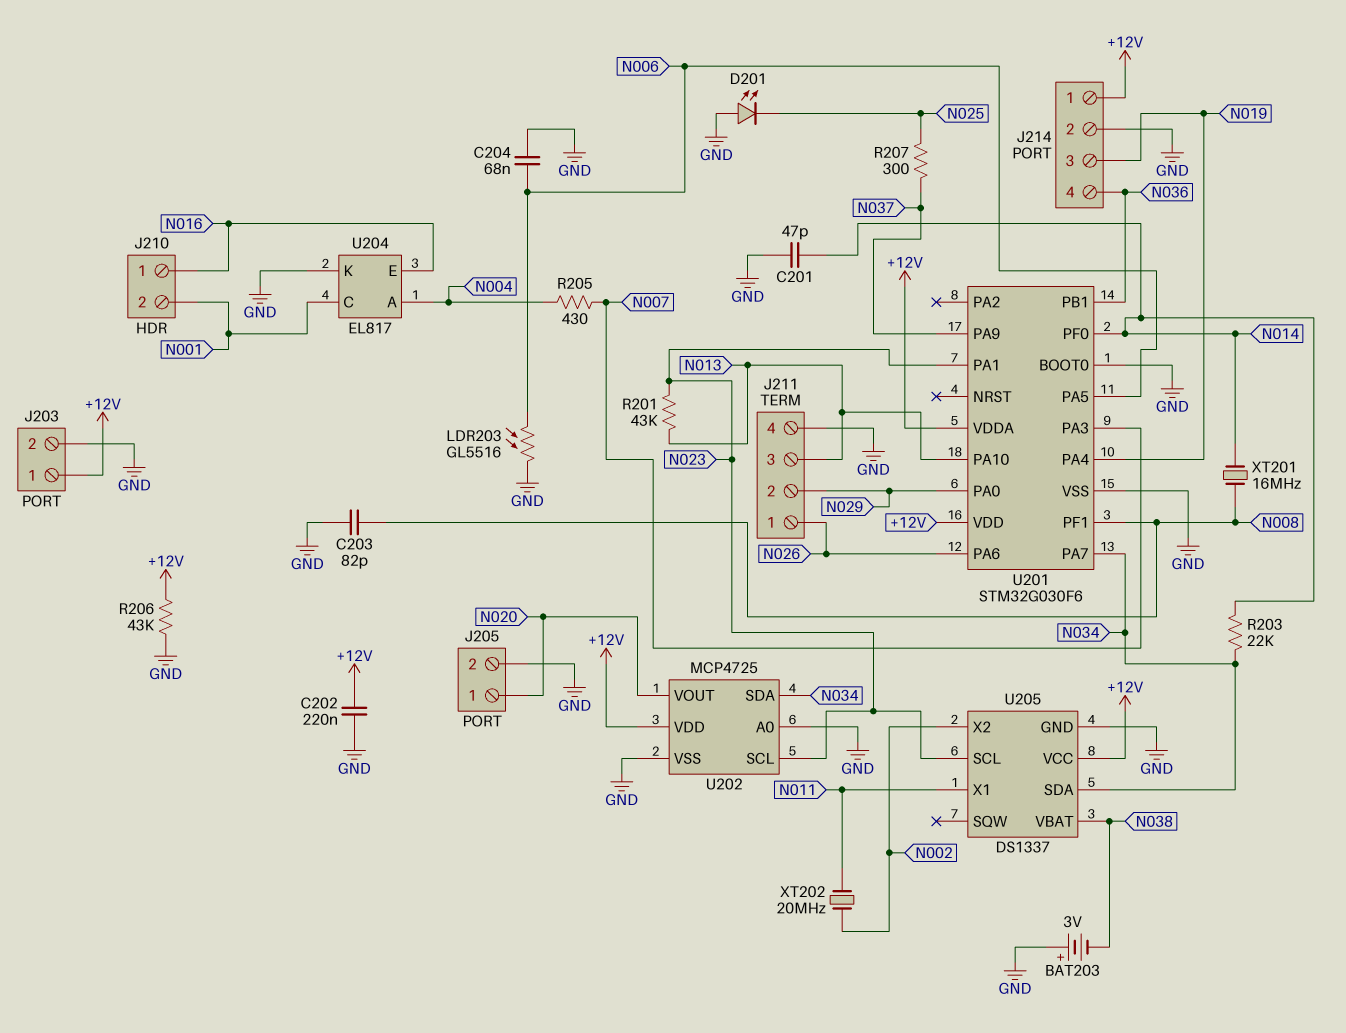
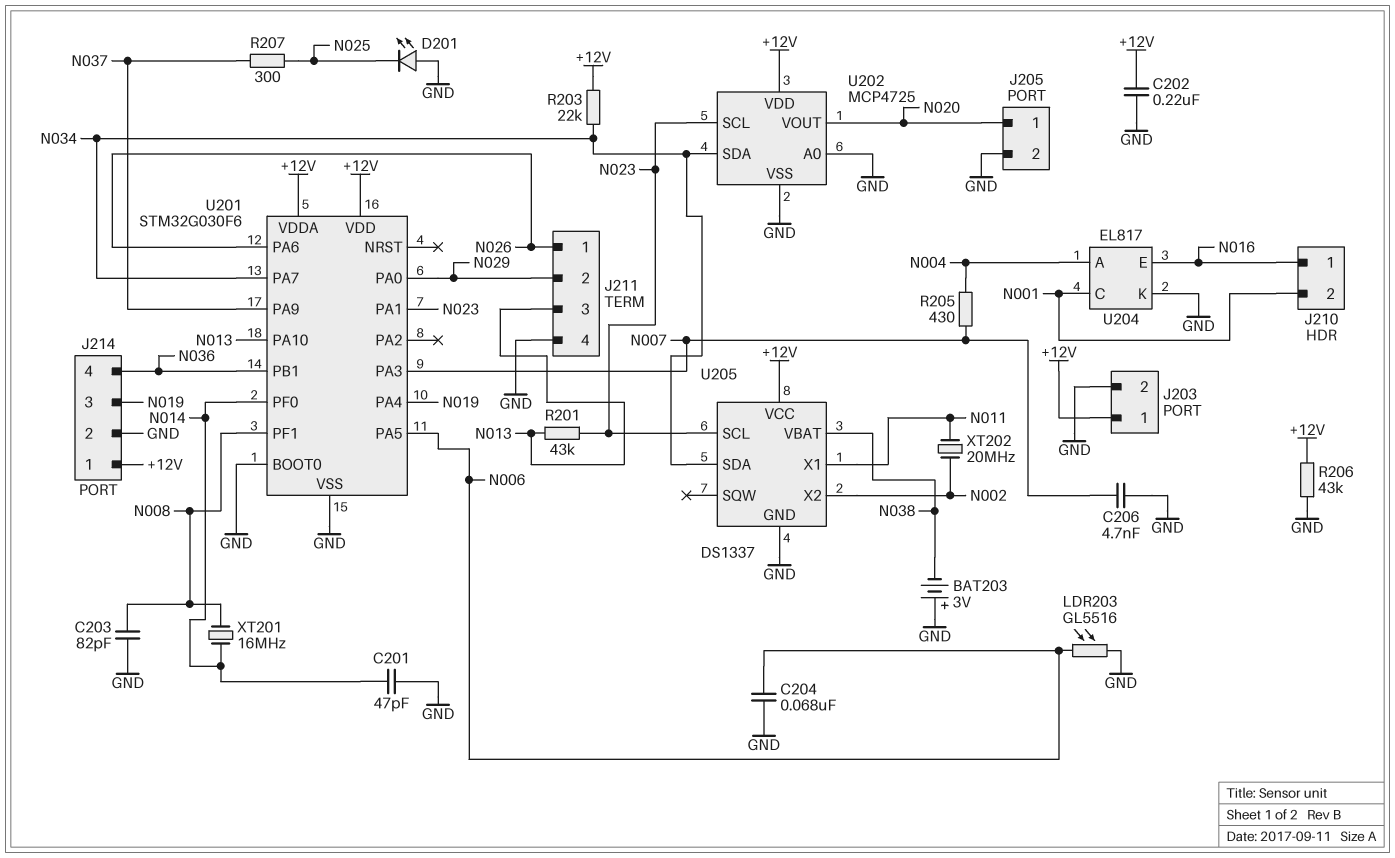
C206: none -> 4.7nF (GND, N007)
R203: 22k (N014, N034) -> 22k (+12V, N034)

